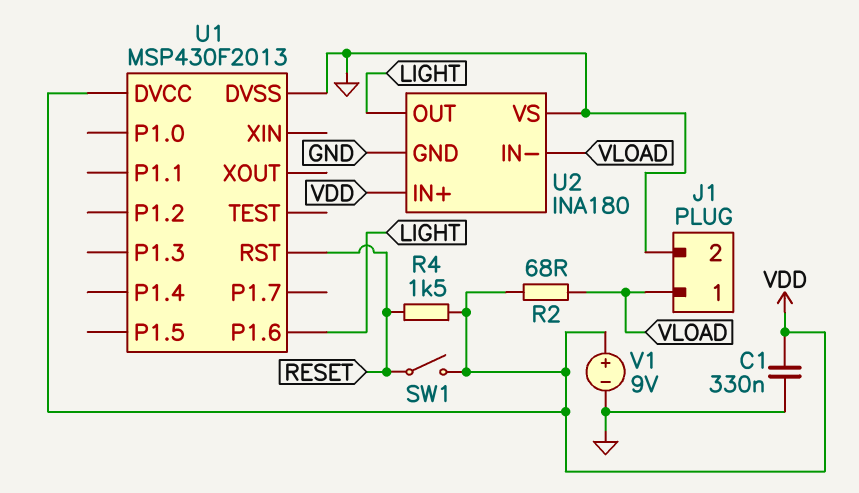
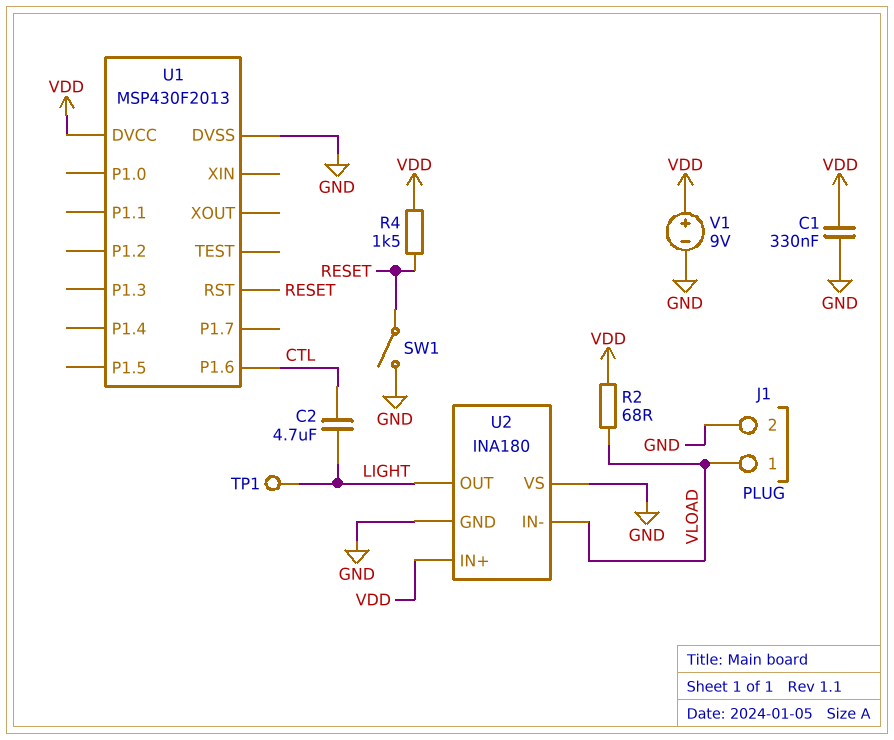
C2: none -> 4.7uF (CTL, LIGHT)
SW1: switch (RESET, VDD) -> switch (GND, RESET)
TP1: none -> test point (LIGHT)
U1 pin P1.6: LIGHT -> CTL

